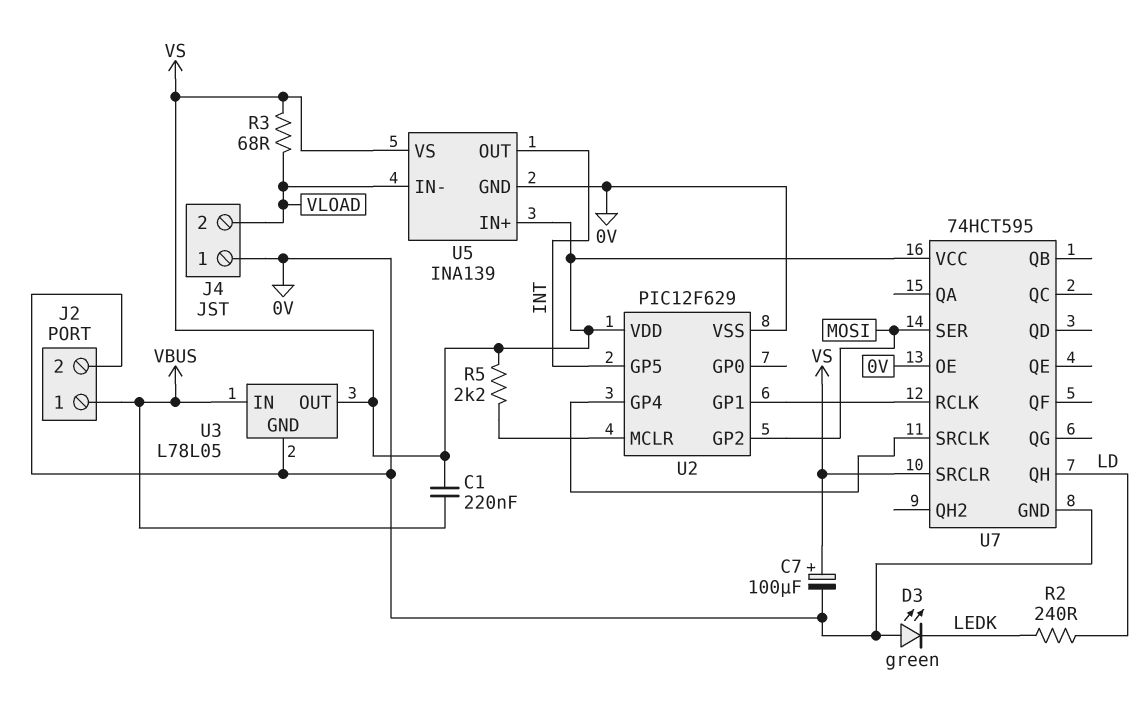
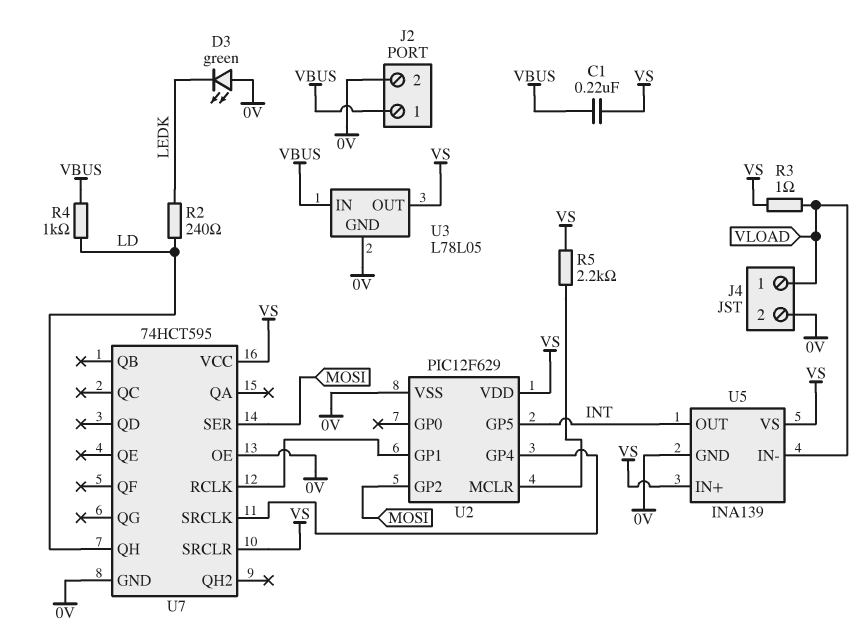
C7: 100uF (plus VS, minus 0V) -> none
J4 pin 1: 0V -> VLOAD
J4 pin 2: VLOAD -> 0V
R3: 68 (VLOAD, VS) -> 1 (VLOAD, VS)
R4: none -> 1k (LD, VBUS)

